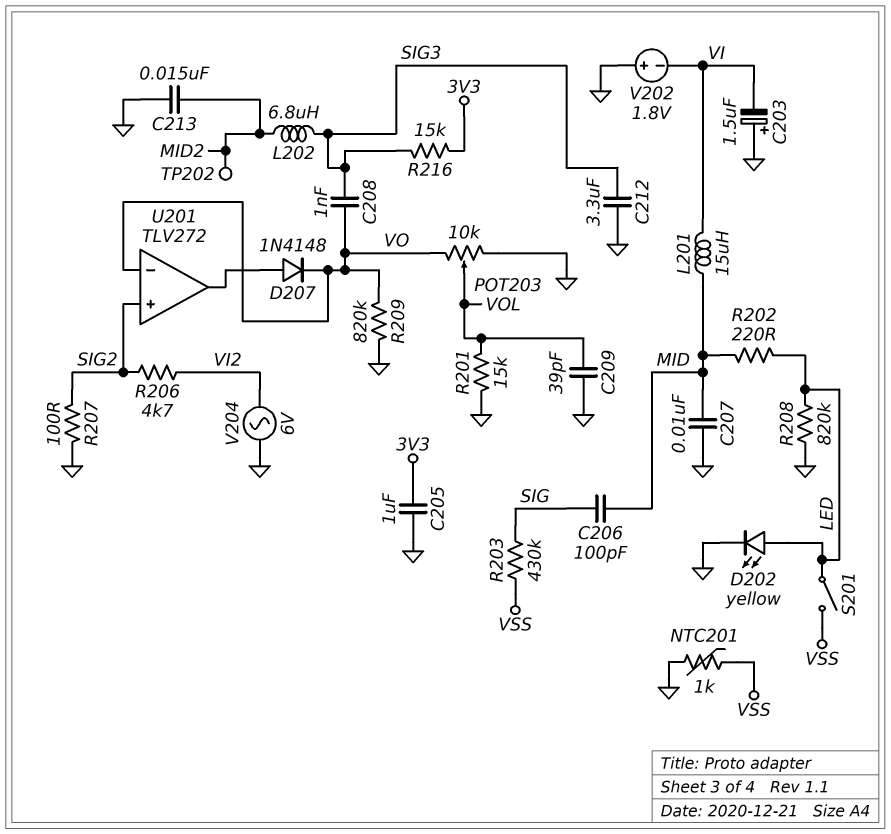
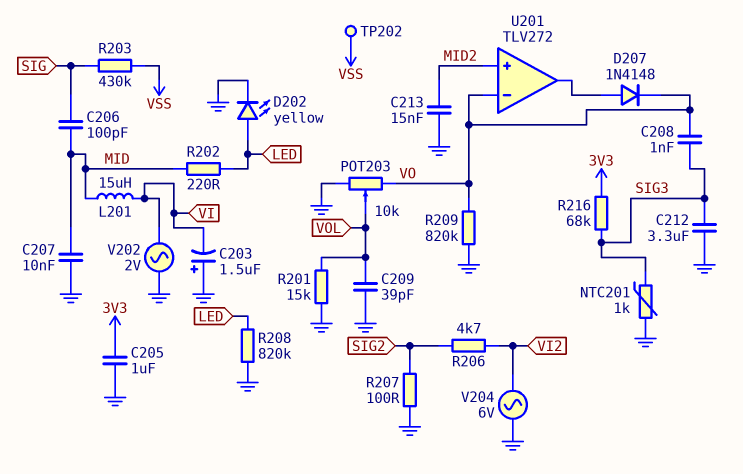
L202: 6.8uH (MID2, SIG3) -> none
NTC201: 1k (GND, VSS) -> 1k (GND, SIG3)
R216: 15k (3V3, SIG3) -> 68k (3V3, SIG3)
S201: switch (LED, VSS) -> none
TP202: test point (MID2) -> test point (VSS)
U201 pin in+: SIG2 -> MID2
V202: 1.8V (plus GND, minus VI) -> AC 2V (GND, VI)

